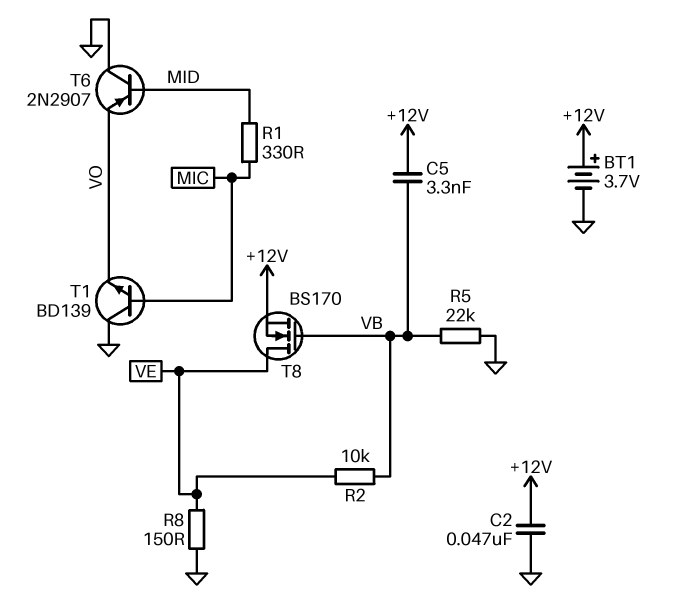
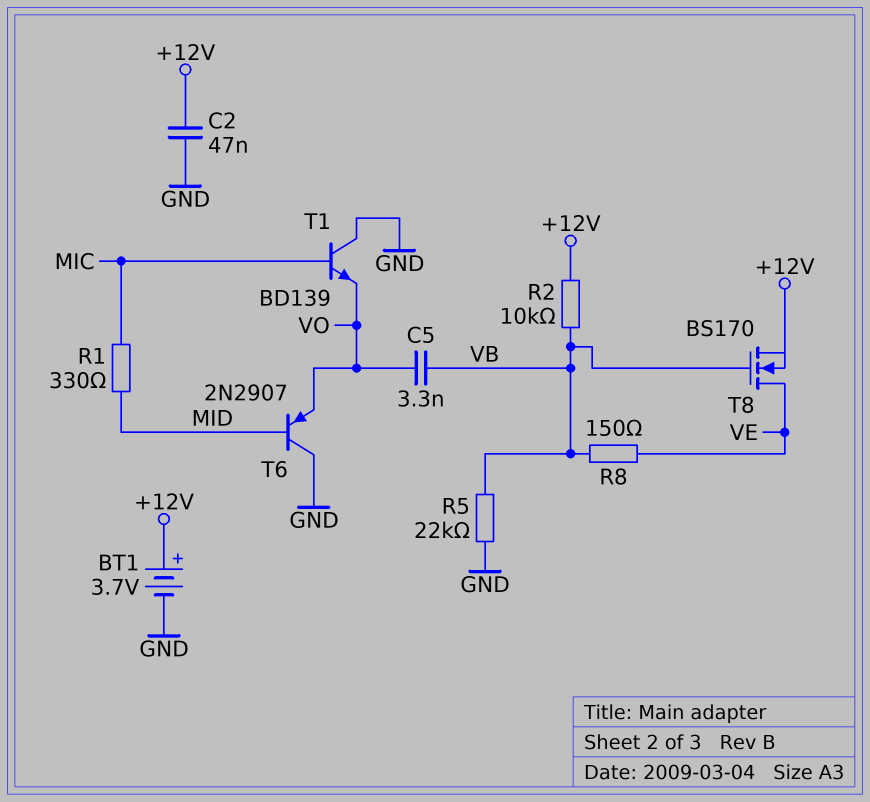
C5: 3.3nF (+12V, VB) -> 3.3nF (VB, VO)
R2: 10k (VB, VE) -> 10k (+12V, VB)
R8: 150 (GND, VE) -> 150 (VB, VE)

